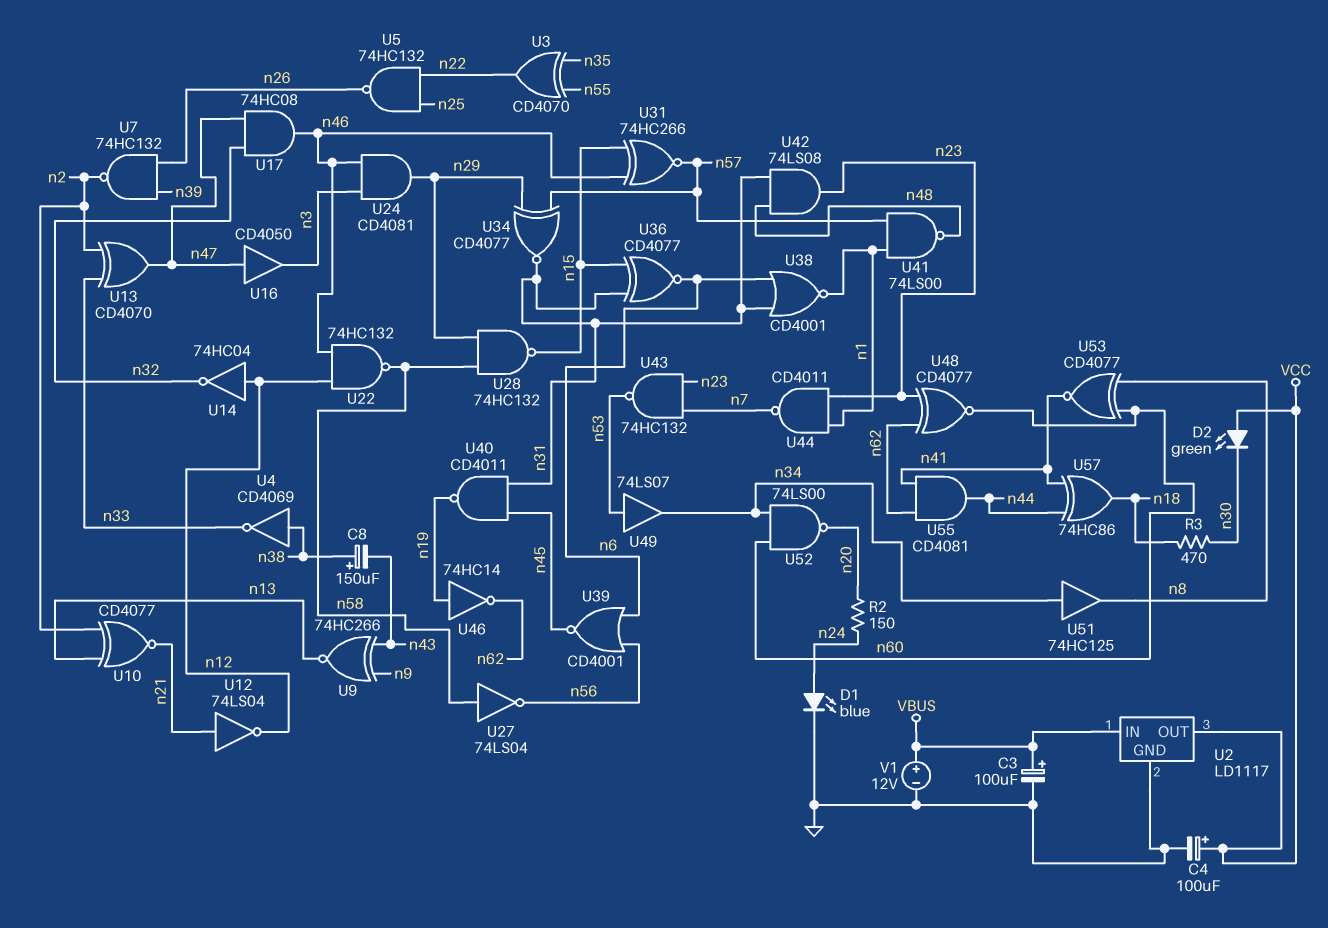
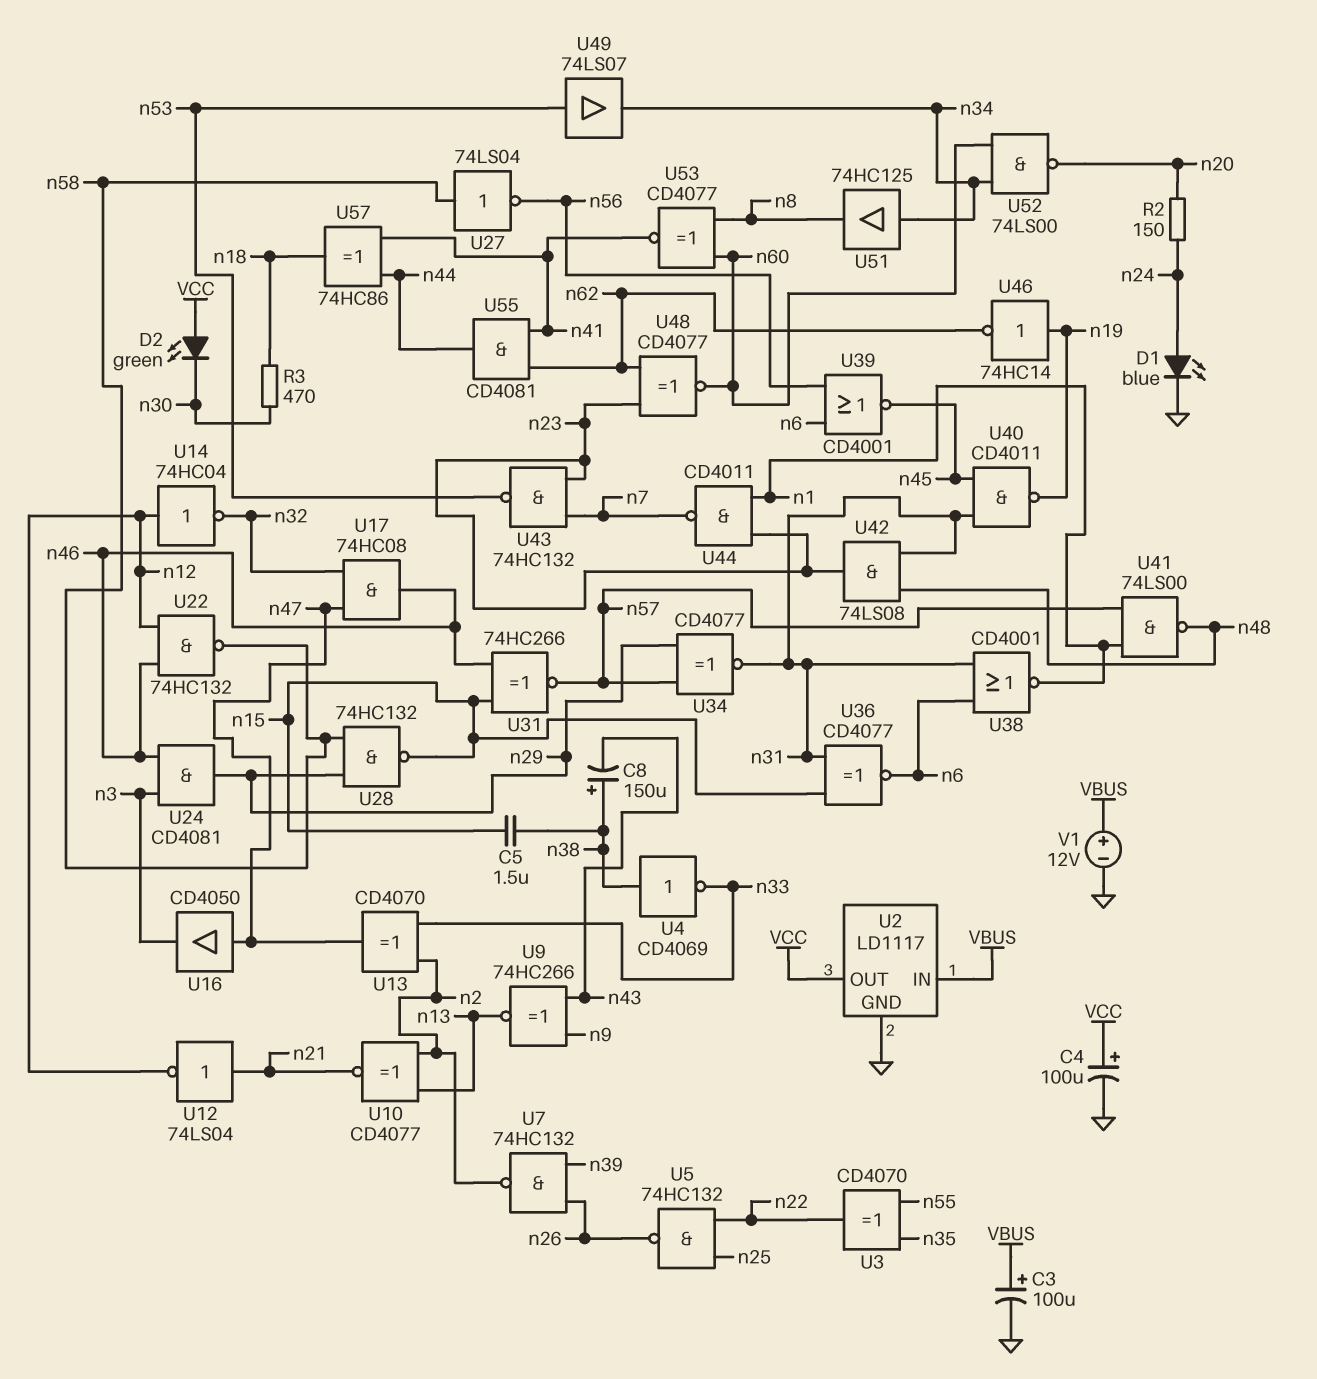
C5: none -> 1.5uF (n15, n38)

